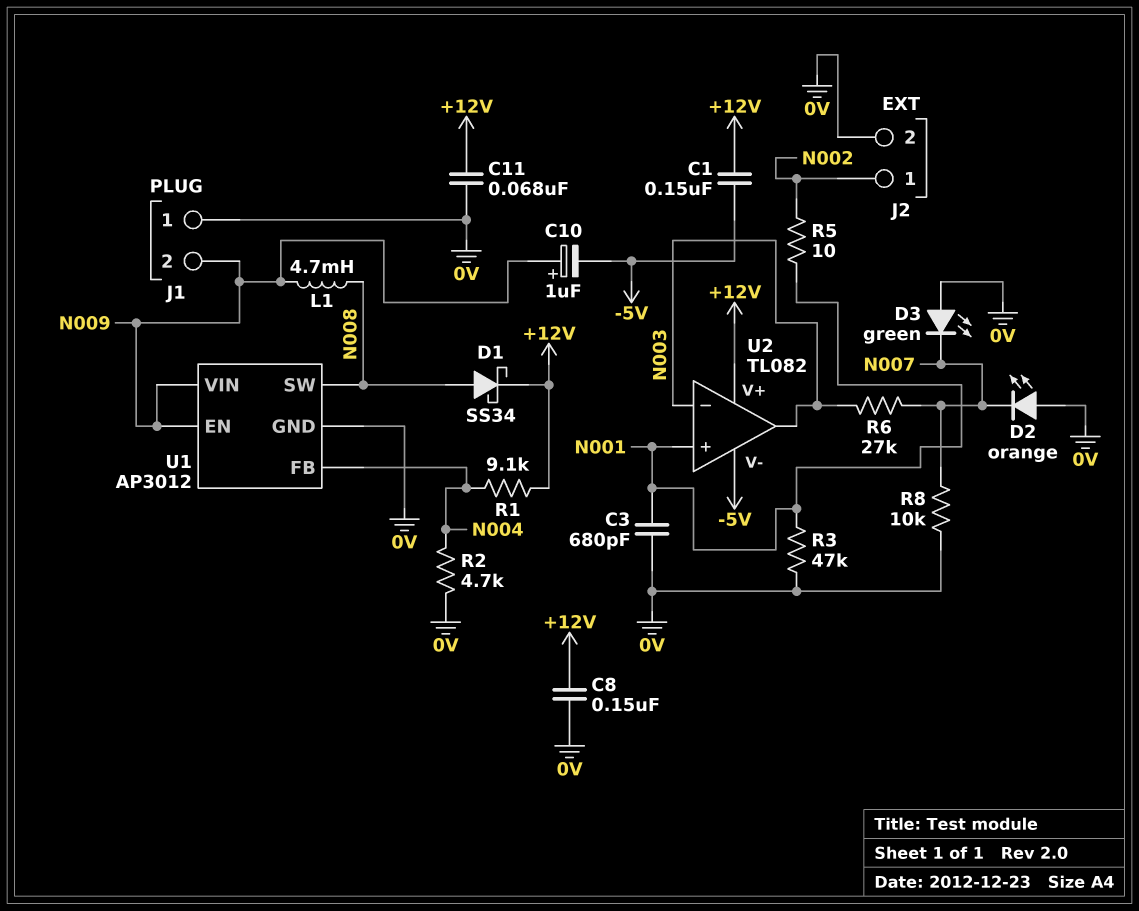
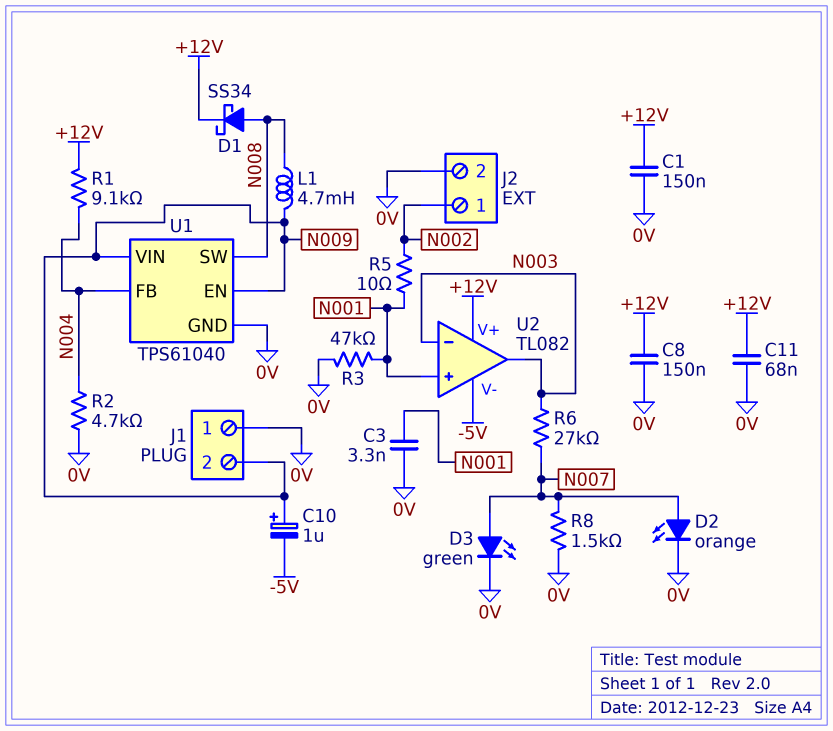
C1: 150nF (+12V, -5V) -> 150nF (+12V, 0V)
C3: 680pF (0V, N001) -> 3.3nF (0V, N001)
D2: LED orange (A 0V, K N007) -> LED orange (A N007, K 0V)
D3: LED green (A 0V, K N007) -> LED green (A N007, K 0V)
R8: 10k (0V, N007) -> 1.5k (0V, N007)
U1: AP3012 -> TPS61040

